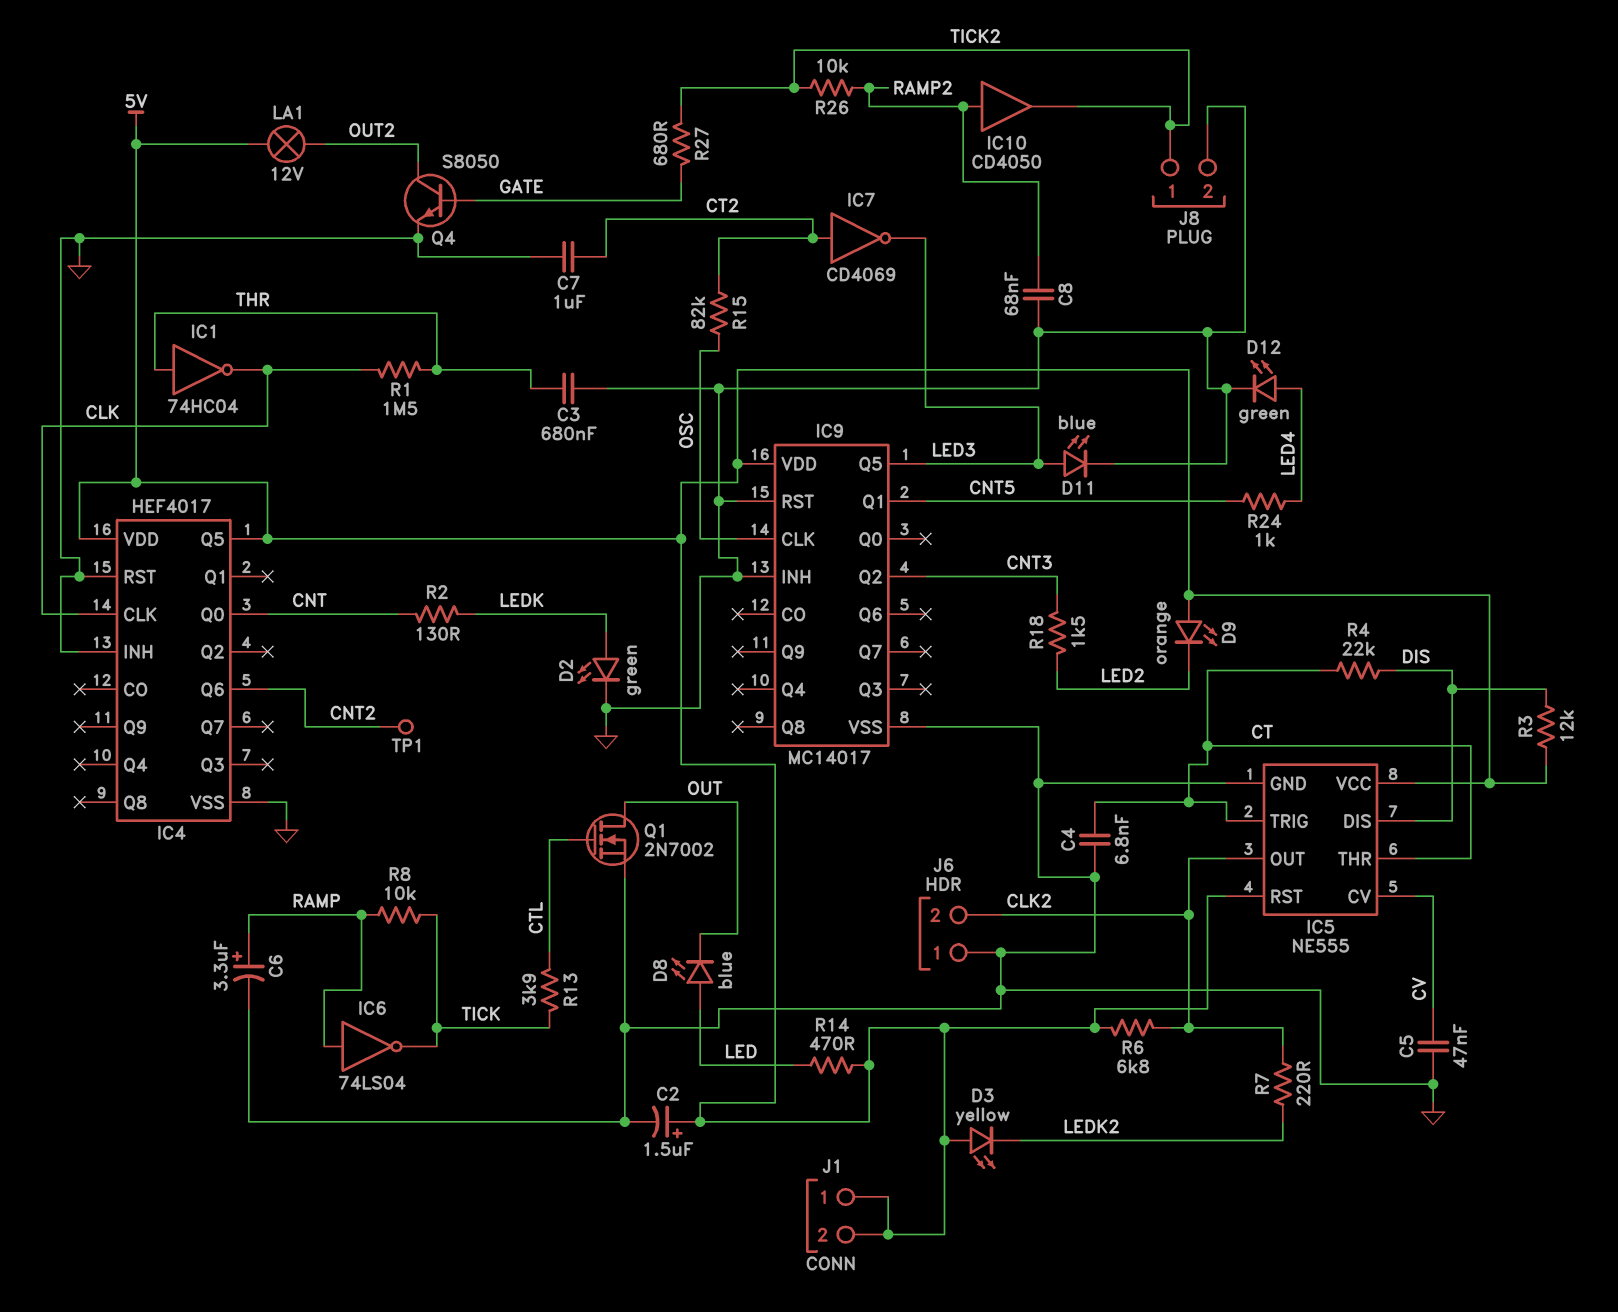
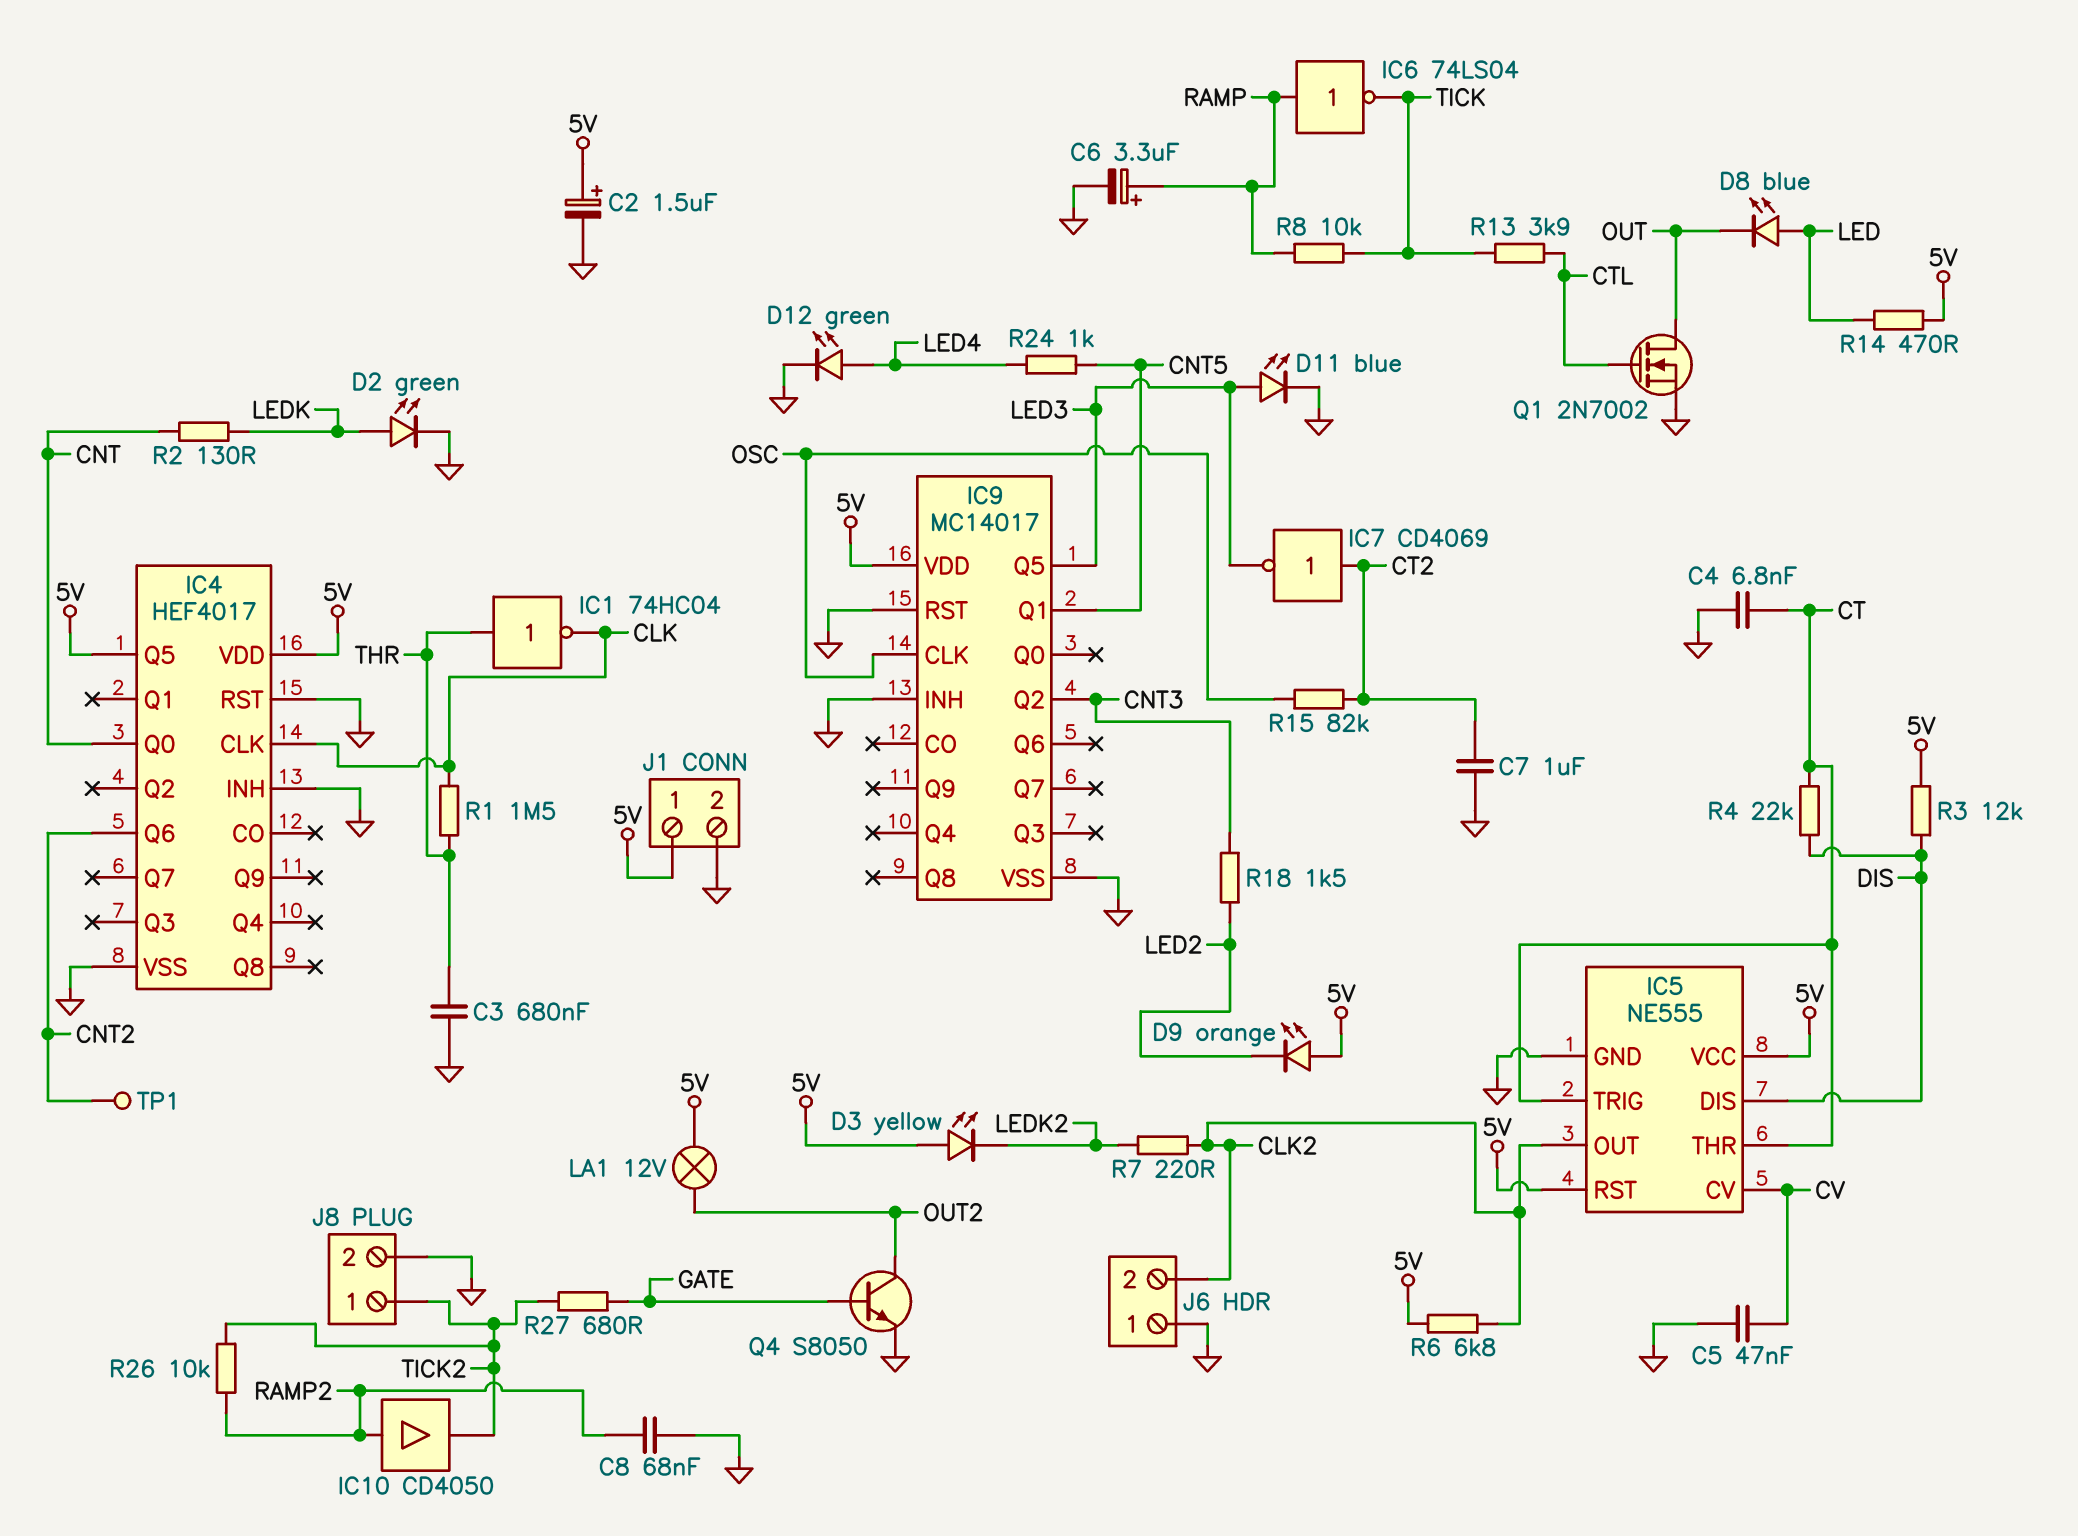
J1 pin 2: 5V -> GND

